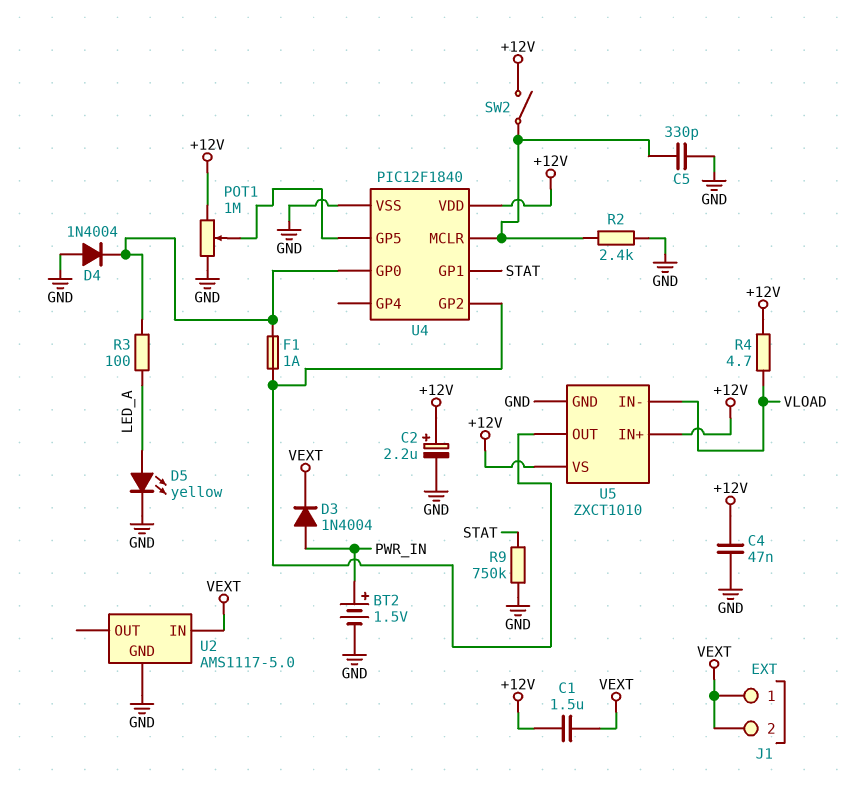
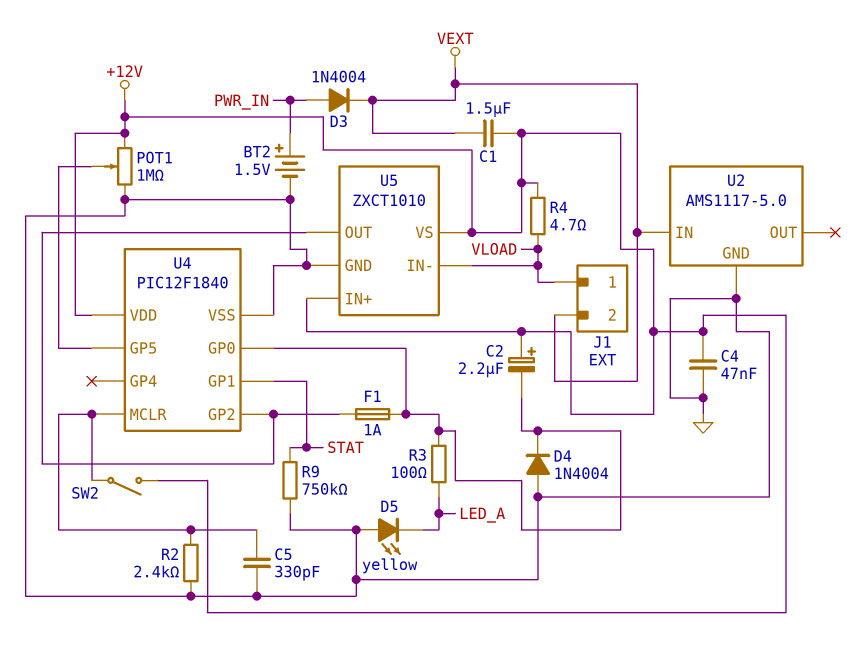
C2: 2.2uF (plus +12V, minus GND) -> 2.2uF (plus +12V, minus U4/GP0)
D5: LED yellow (A LED_A, K GND) -> LED yellow (A GND, K LED_A)
J1 pin 1: VEXT -> VLOAD

